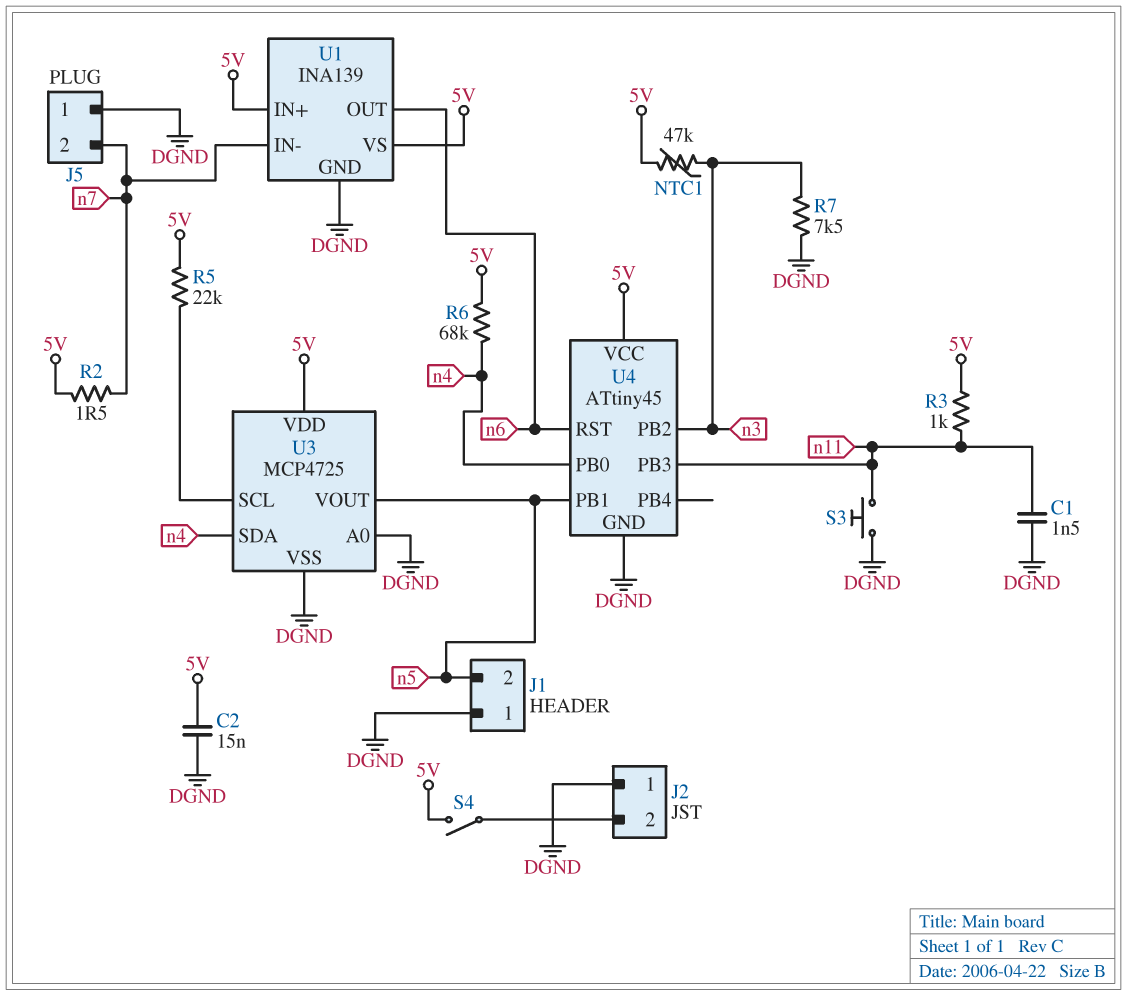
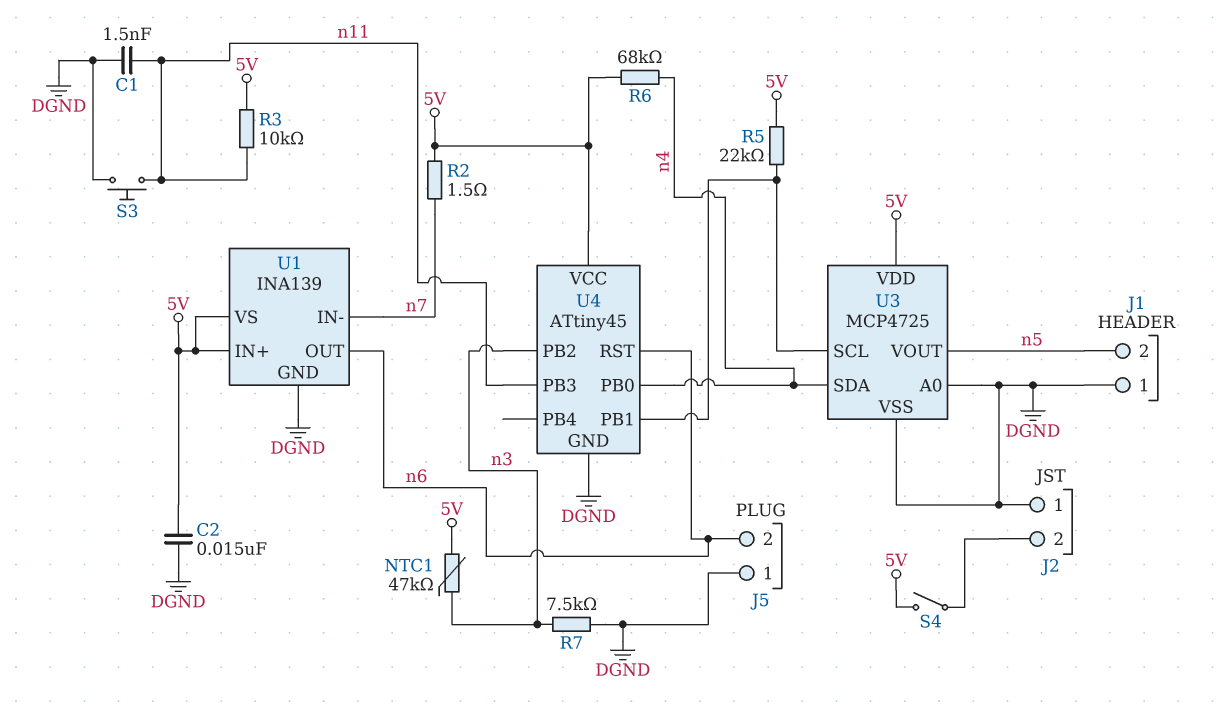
J5 pin 2: n7 -> n6
R3: 1k (5V, n11) -> 10k (5V, n11)
U4 pin PB1: n5 -> U3/SCL

